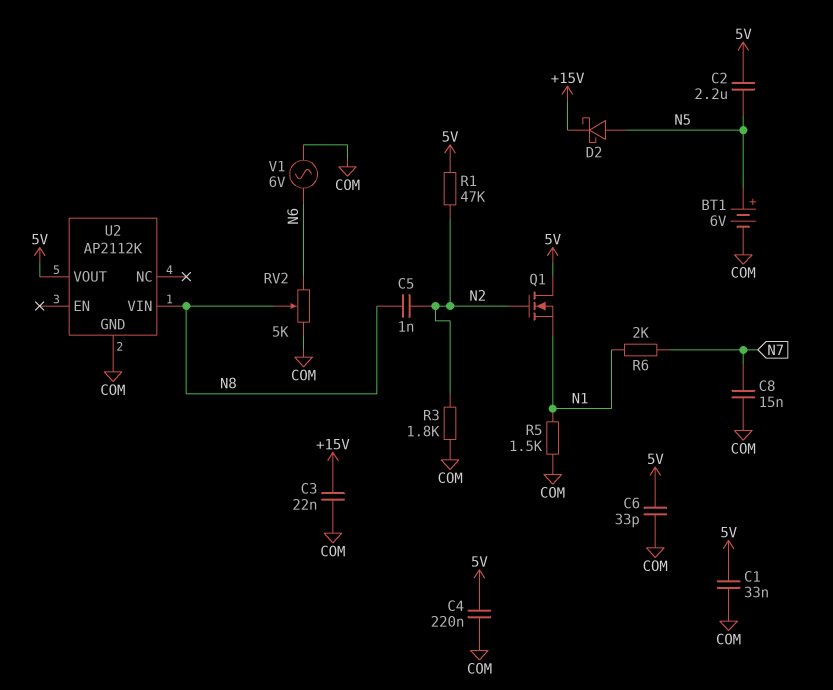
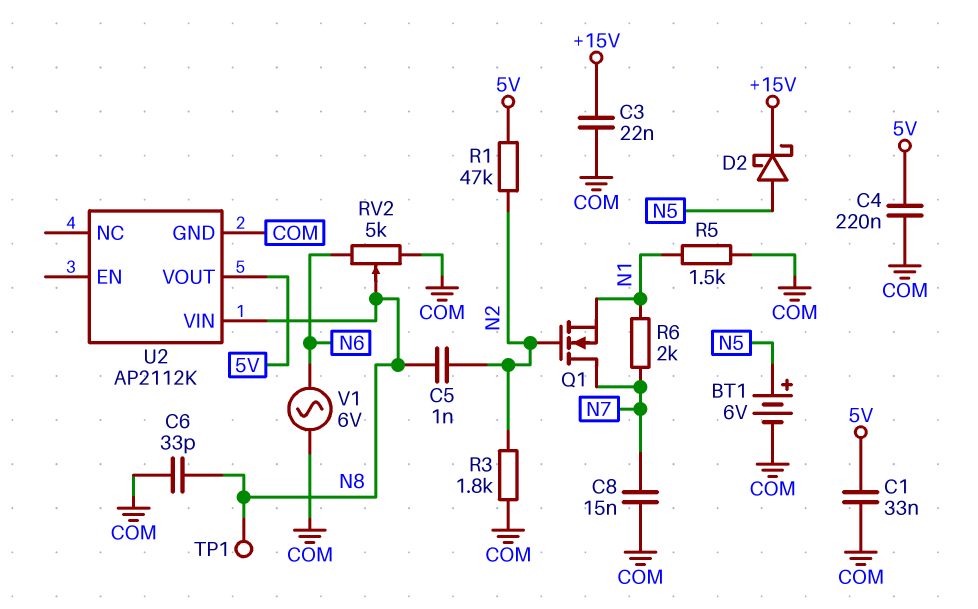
C2: 2.2uF (5V, N5) -> none
C6: 33pF (5V, COM) -> 33pF (COM, N8)
Q1: NMOS (G N2, D 5V, S N1) -> NMOS (G N2, D N7, S N1)
TP1: none -> test point (N8)

